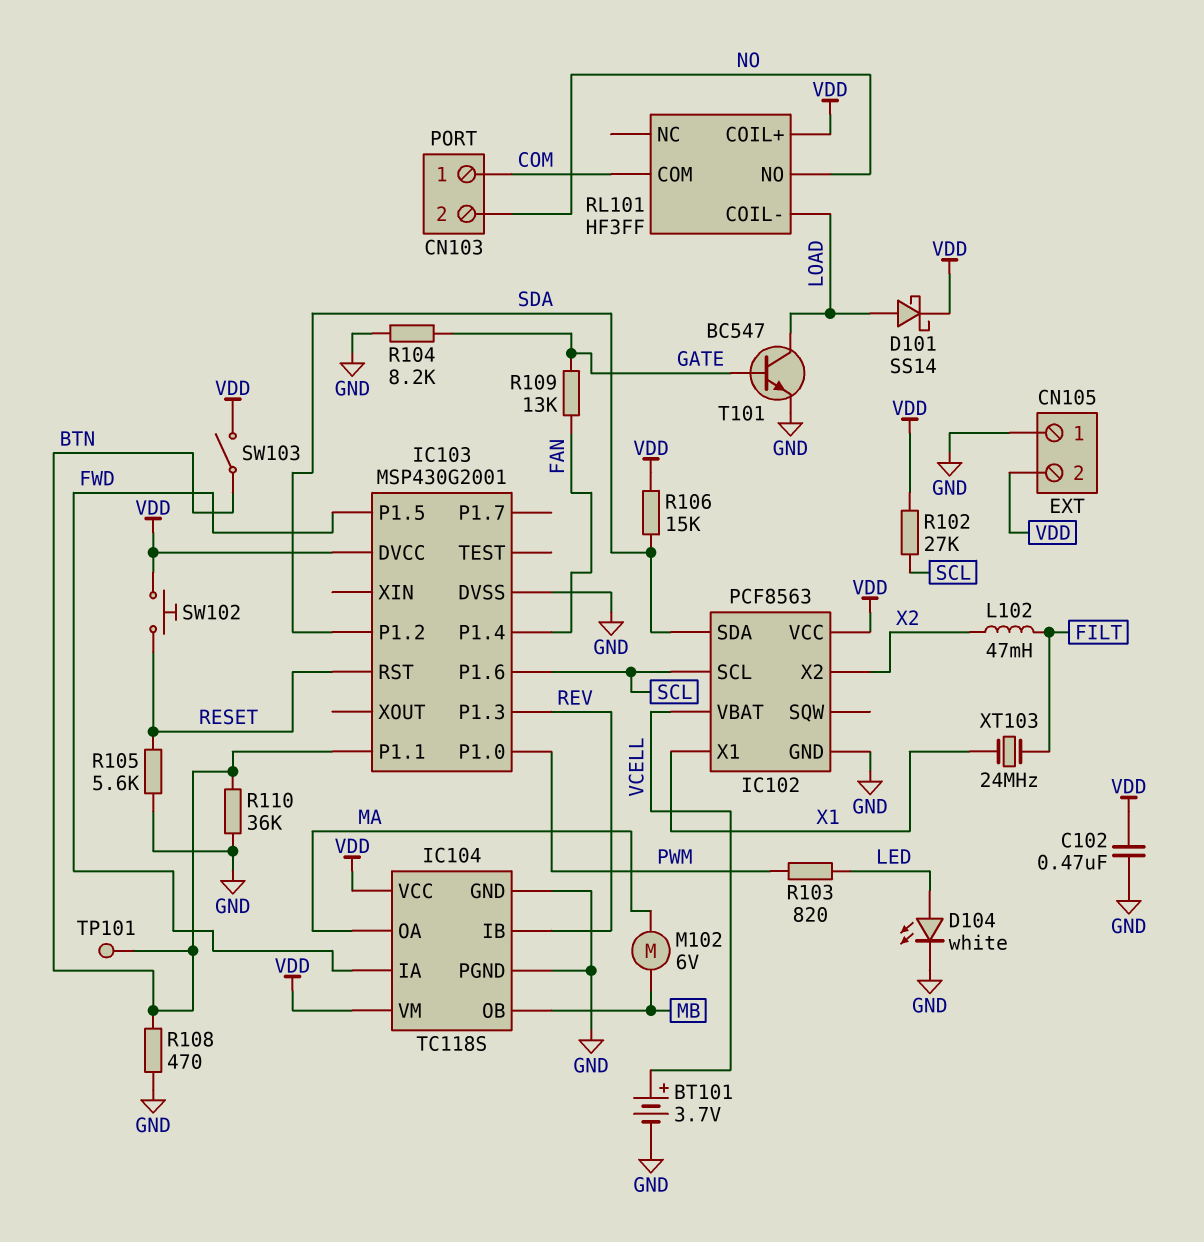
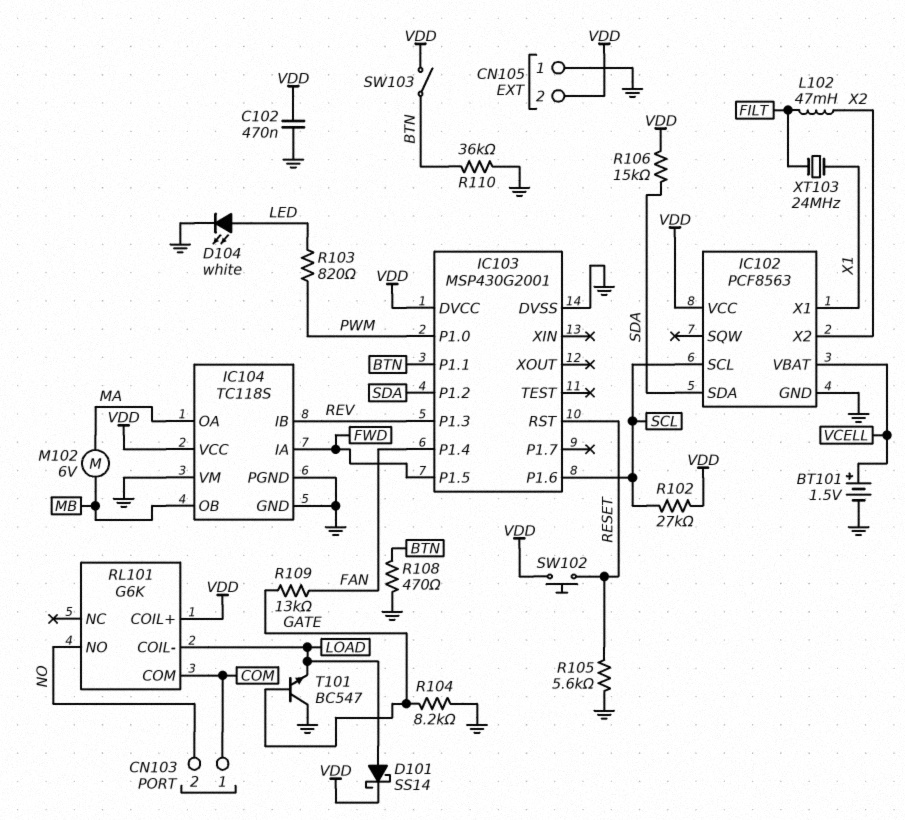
BT101: 3.7V (plus VCELL, minus GND) -> 1.5V (plus VCELL, minus GND)
IC104 pin VM: VDD -> GND
RL101: HF3FF -> G6K
T101: NPN BC547 (B GATE, C LOAD, E GND) -> NPN BC547 (B GATE, C GND, E LOAD)
TP101: test point (BTN) -> none

